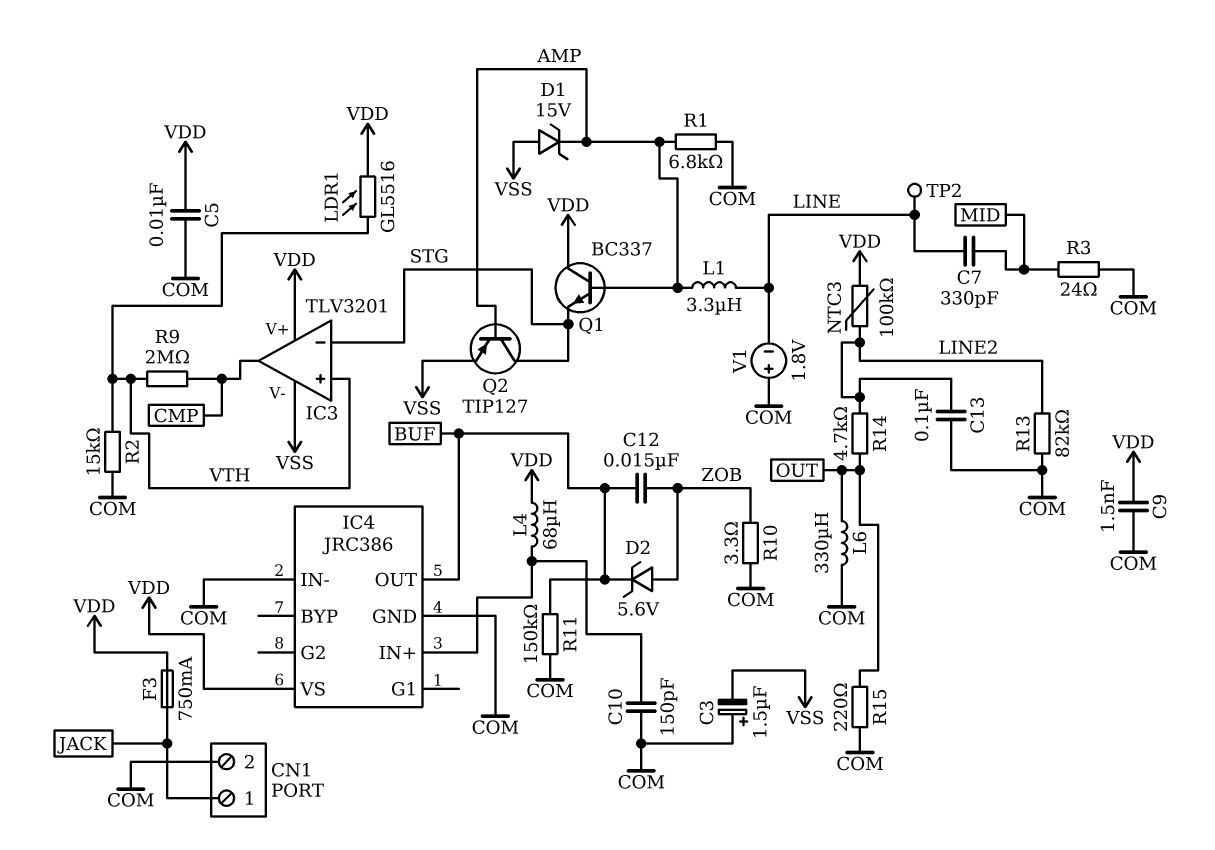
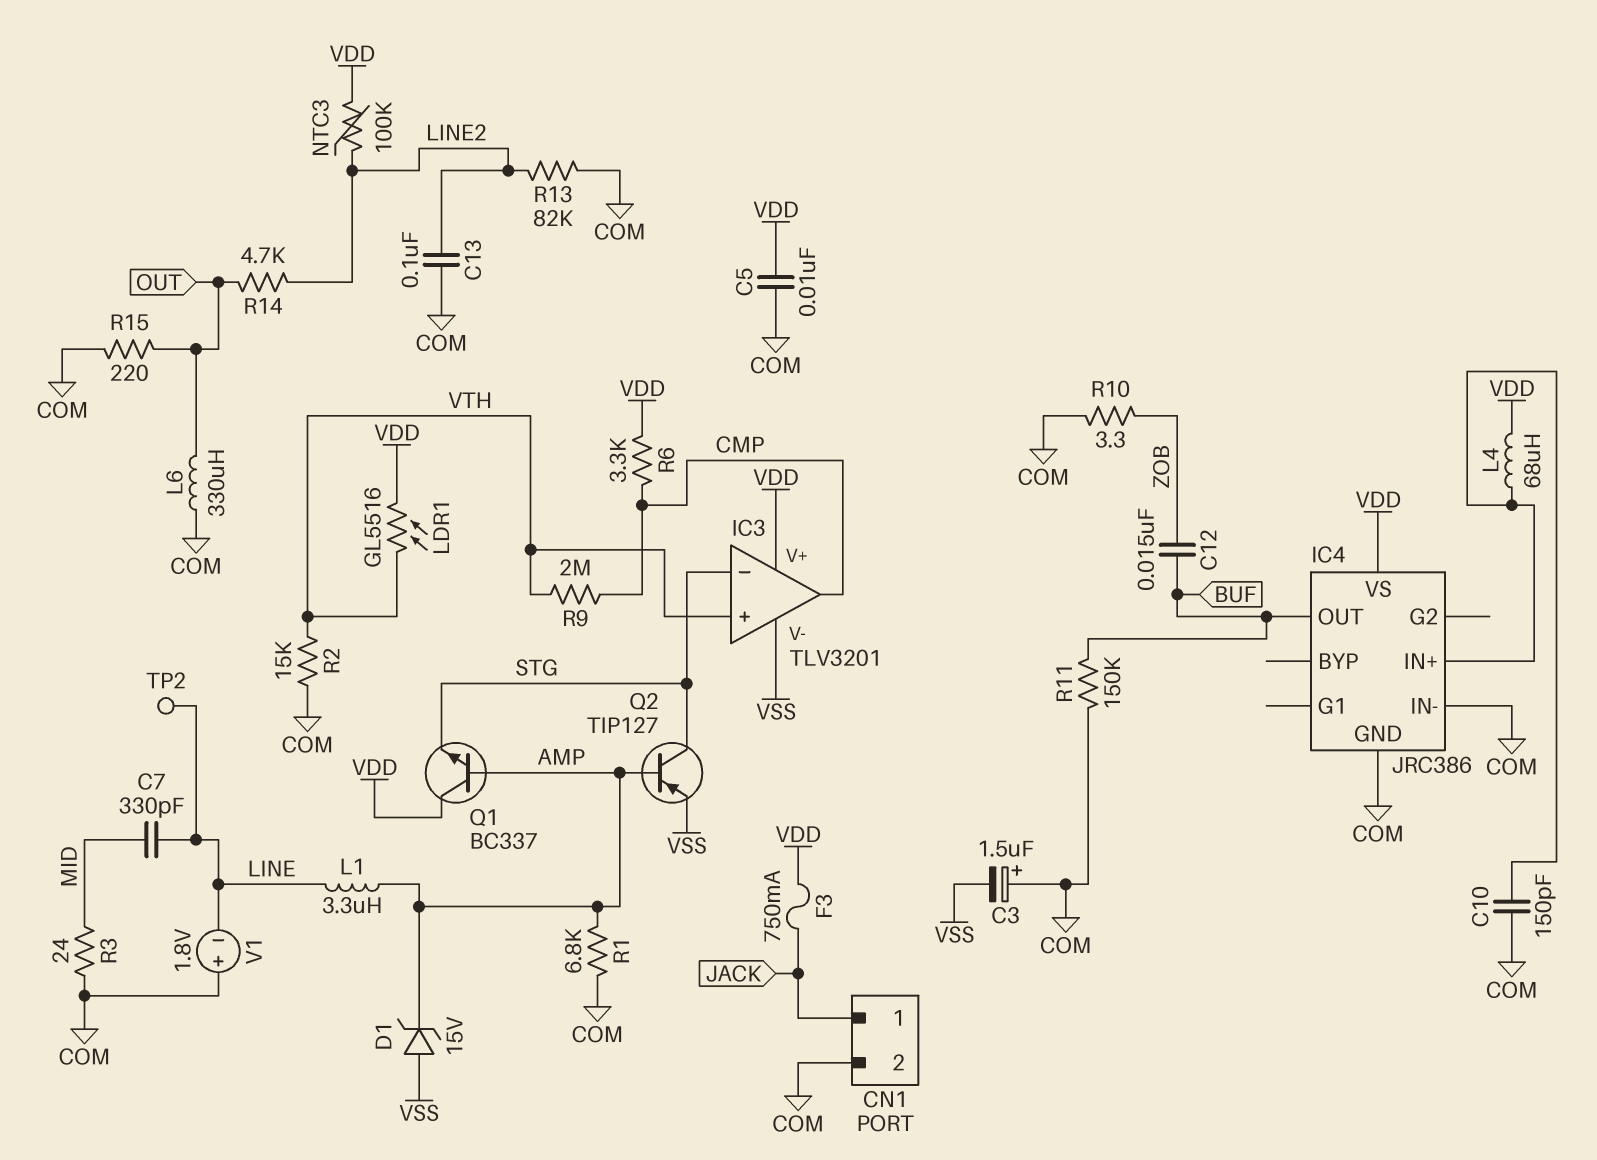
C9: 1.5nF (COM, VDD) -> none
D2: zener 5.6V (A ZOB, K BUF) -> none
R6: none -> 3.3k (CMP, VDD)

